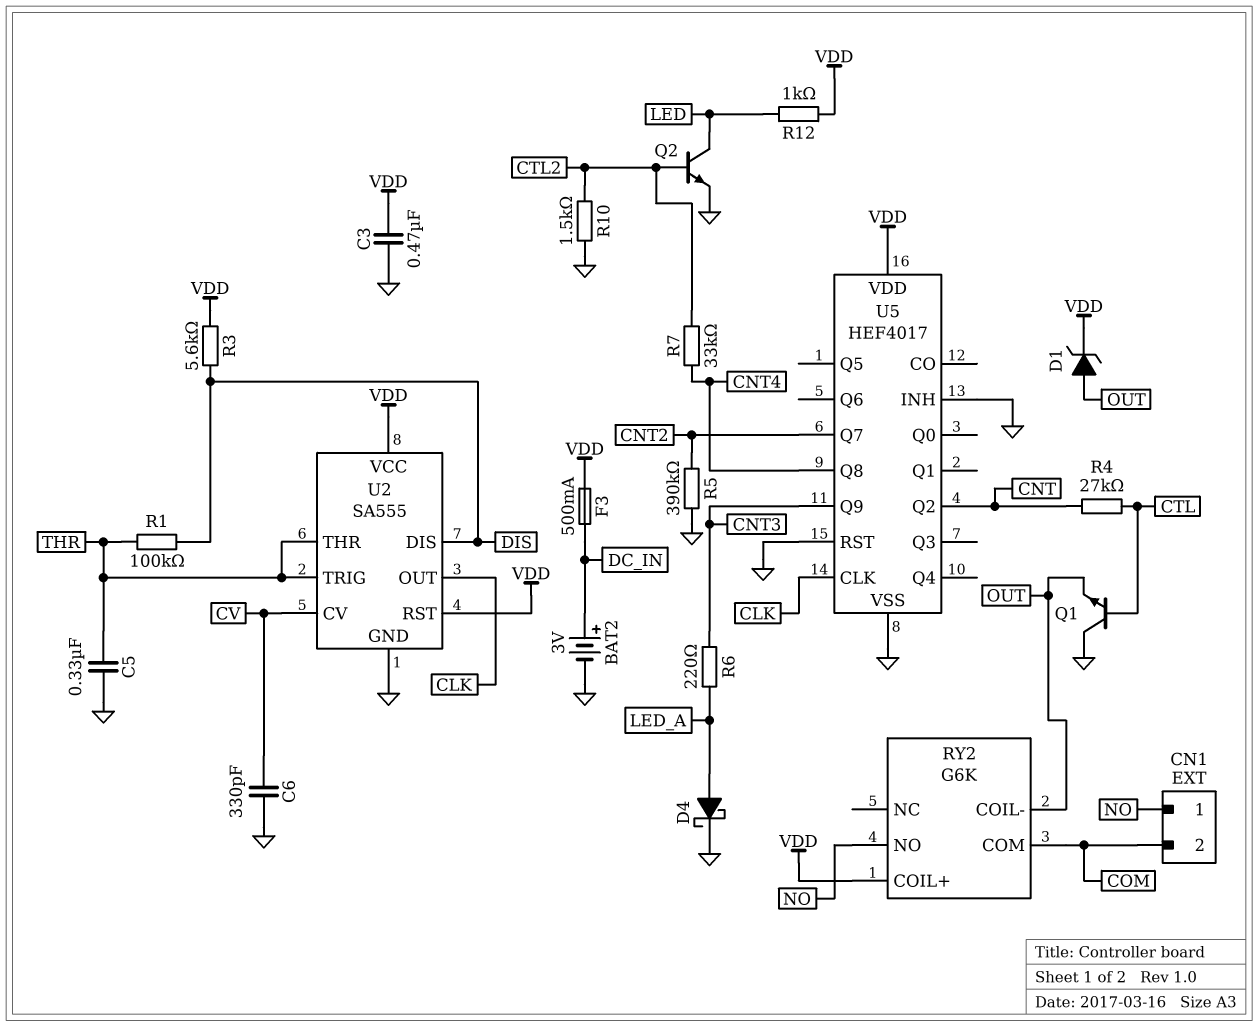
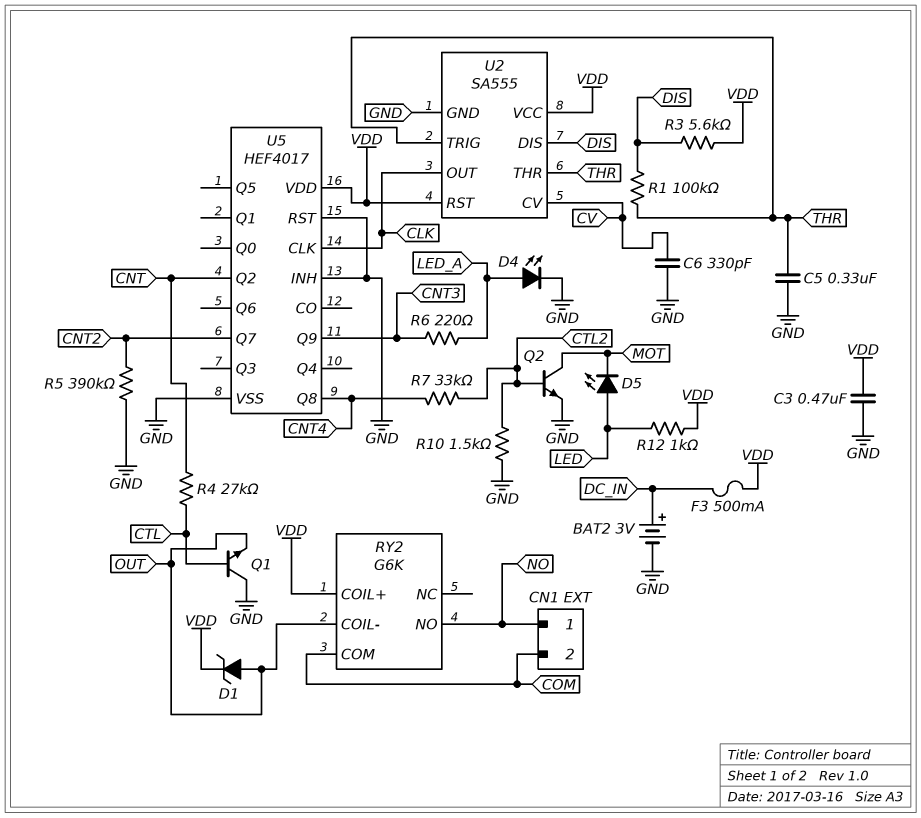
D4: schottky (A LED_A, K GND) -> LED (A LED_A, K GND)
D5: none -> LED (A LED, K MOT)
Q2: NPN (B CTL2, C LED, E GND) -> NPN (B CTL2, C MOT, E GND)

